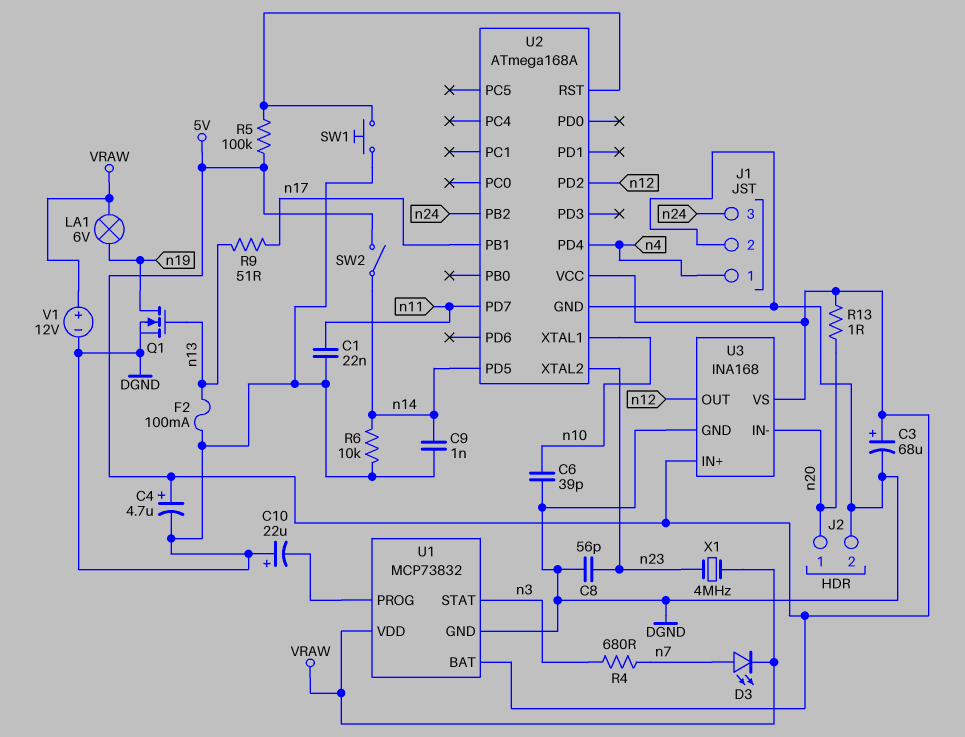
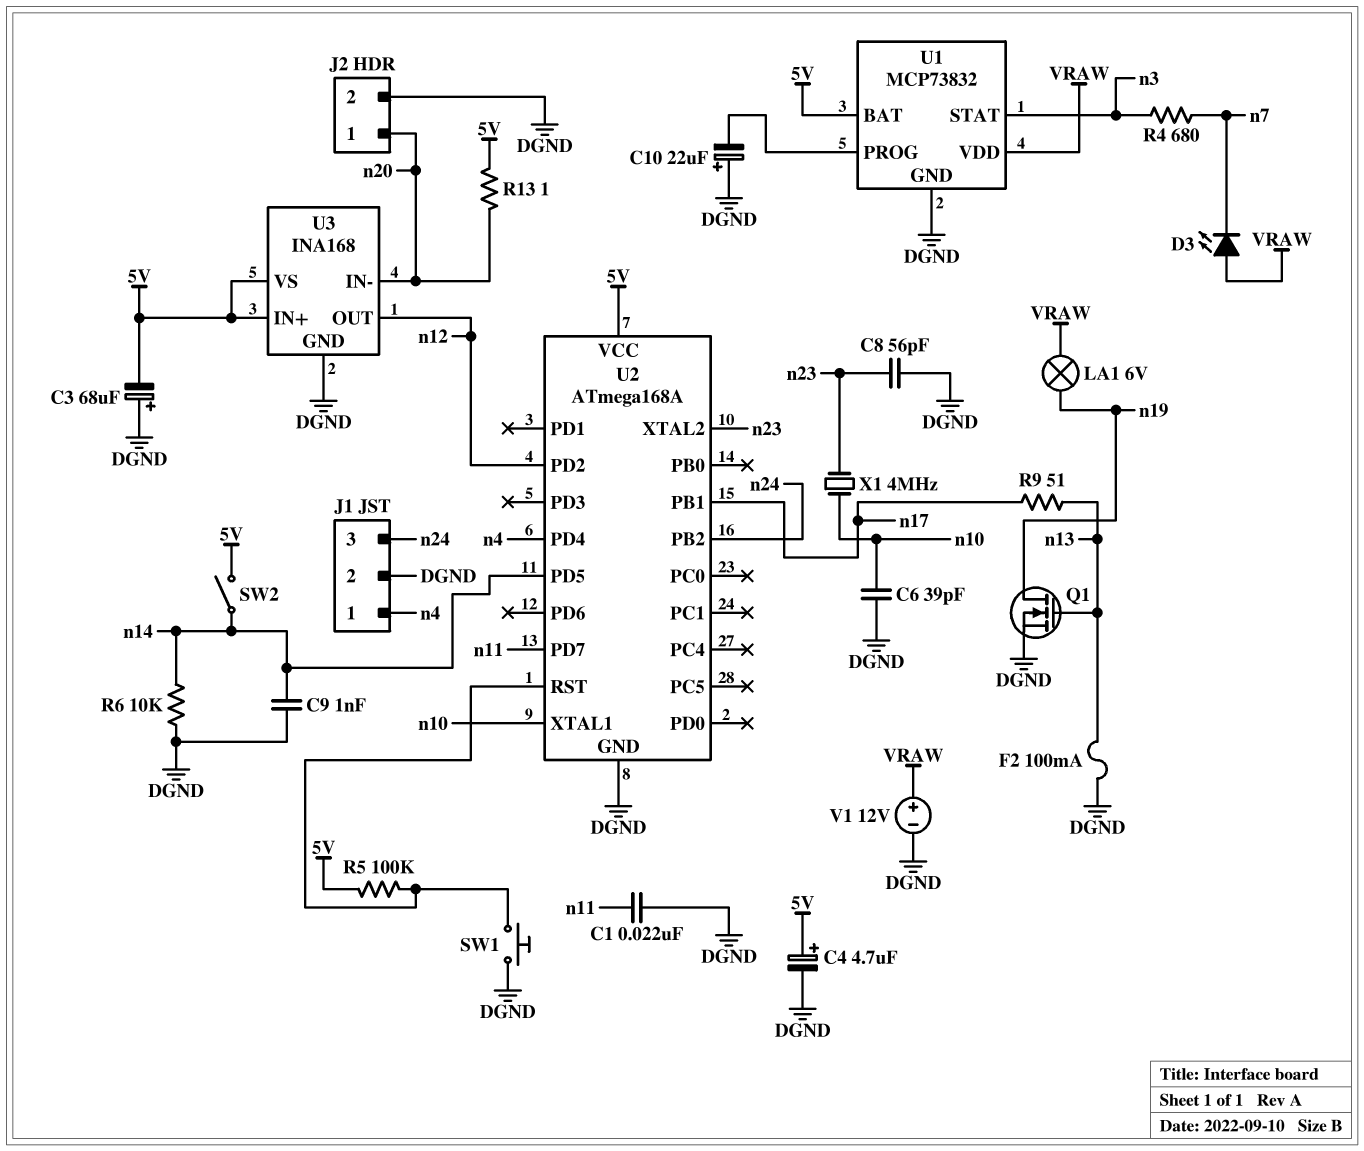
C3: 68uF (plus 5V, minus DGND) -> 68uF (plus DGND, minus 5V)
D3: LED (A n7, K VRAW) -> LED (A VRAW, K n7)
X1: 4MHz (VRAW, n23) -> 4MHz (n10, n23)

